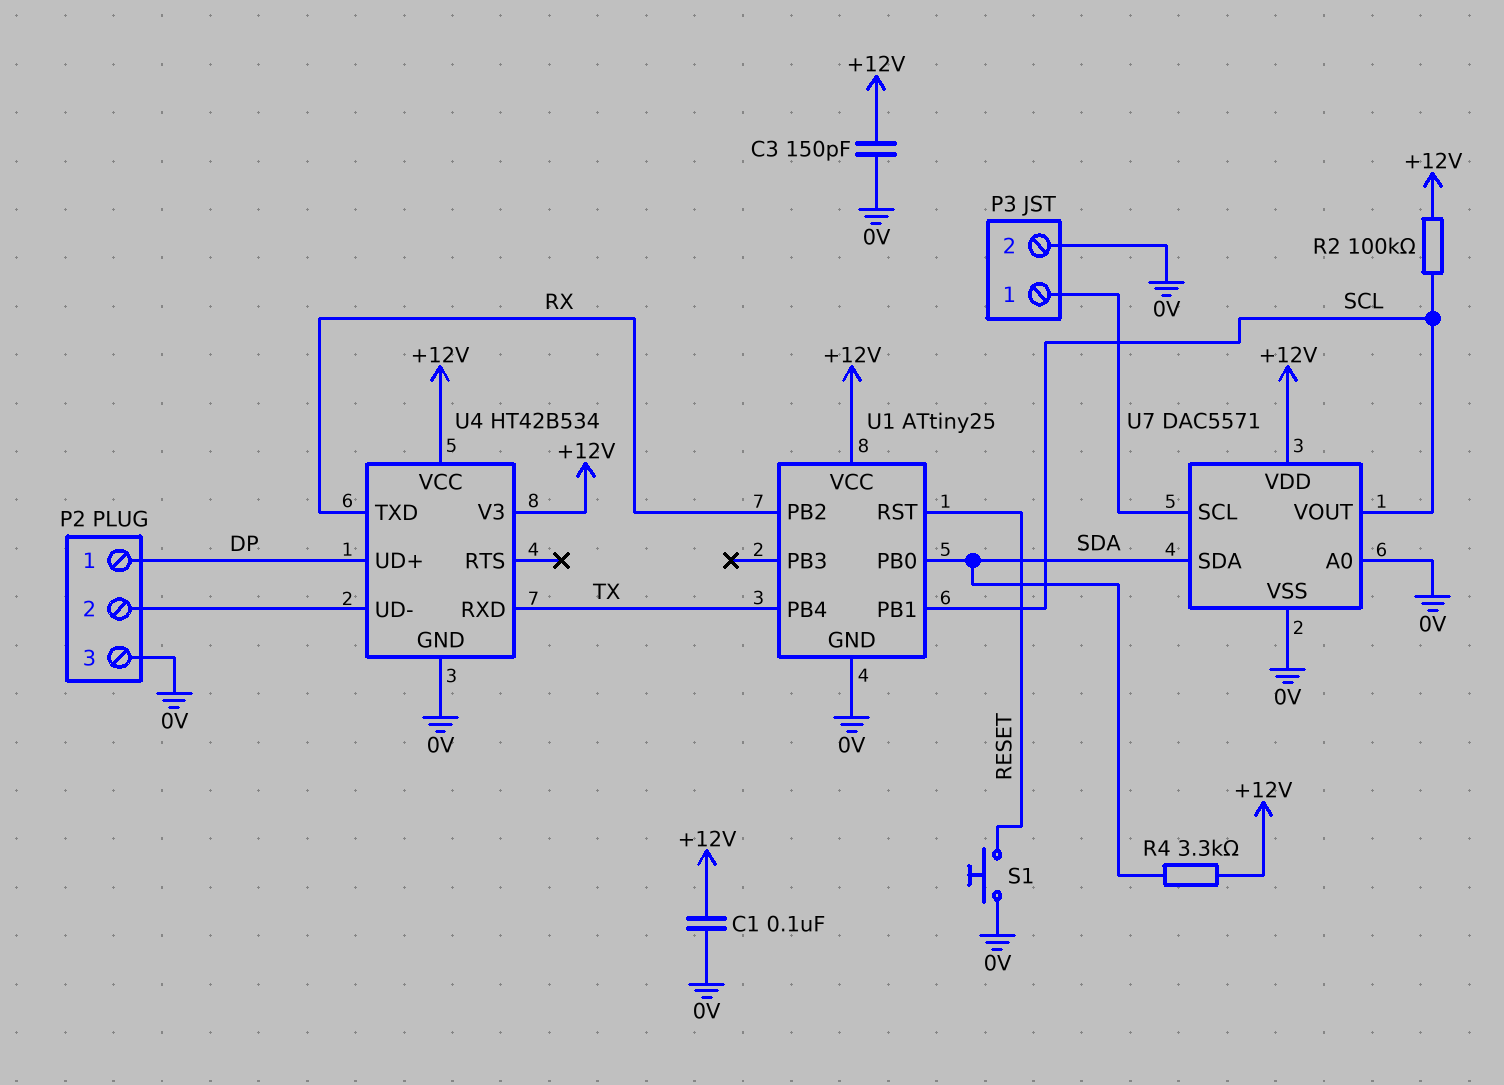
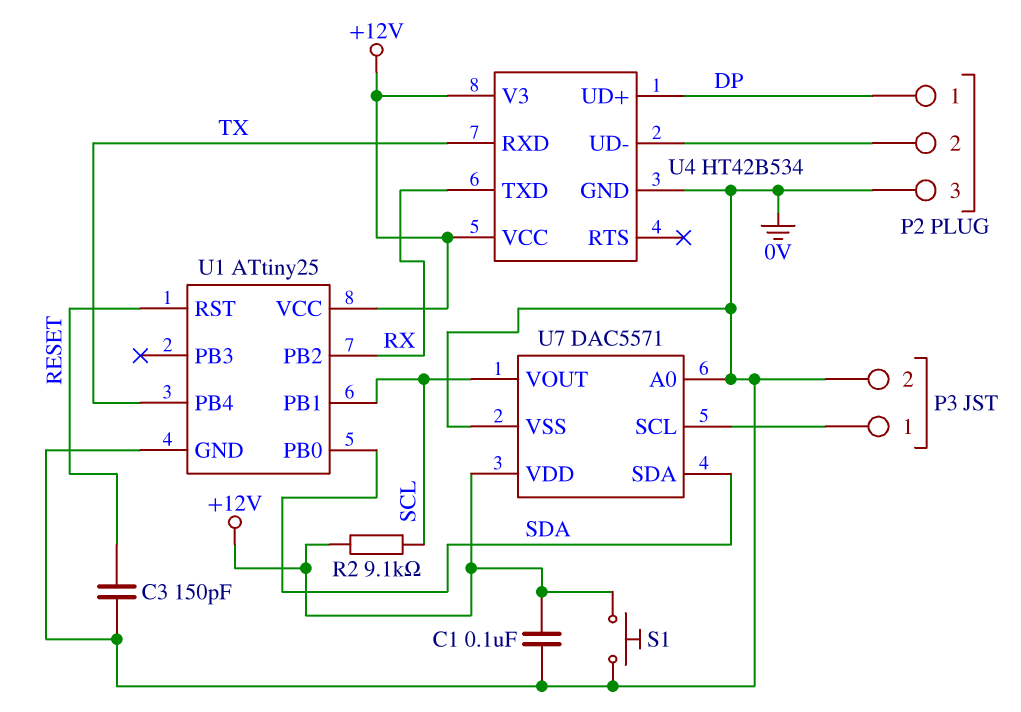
C3: 150pF (+12V, 0V) -> 150pF (0V, RESET)
R2: 100k (+12V, SCL) -> 9.1k (+12V, SCL)
R4: 3.3k (+12V, SDA) -> none
S1: button (0V, RESET) -> button (+12V, 0V)

